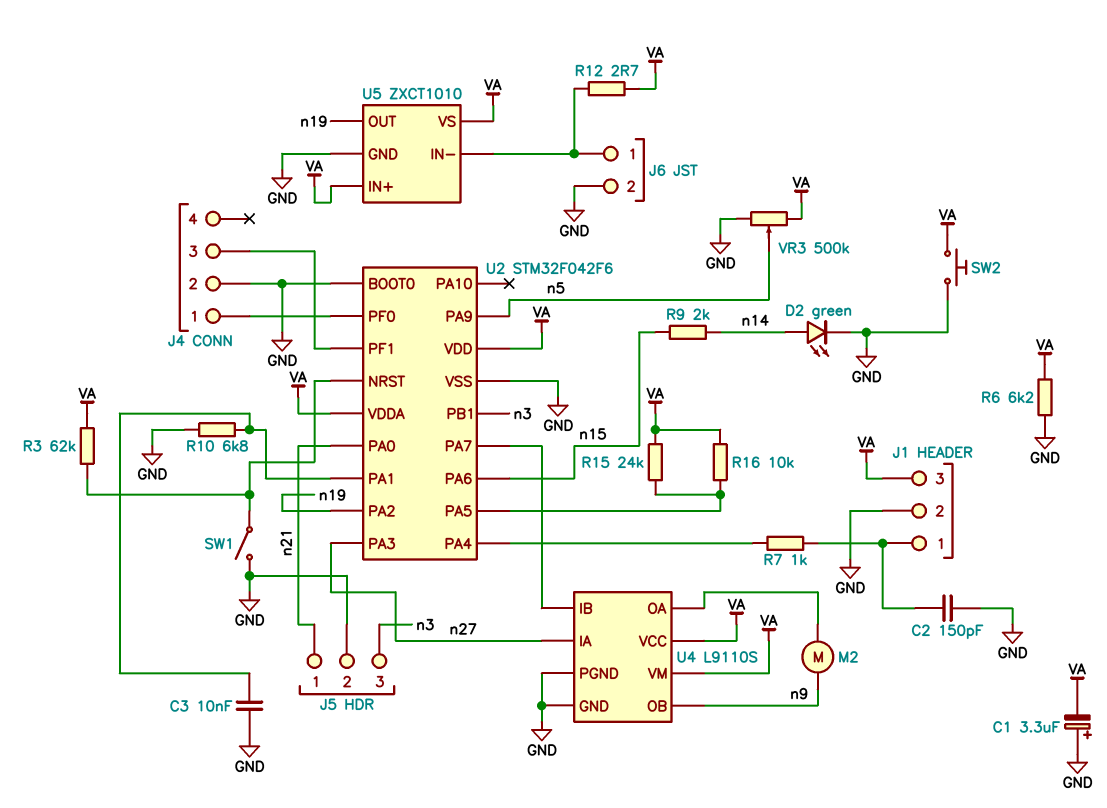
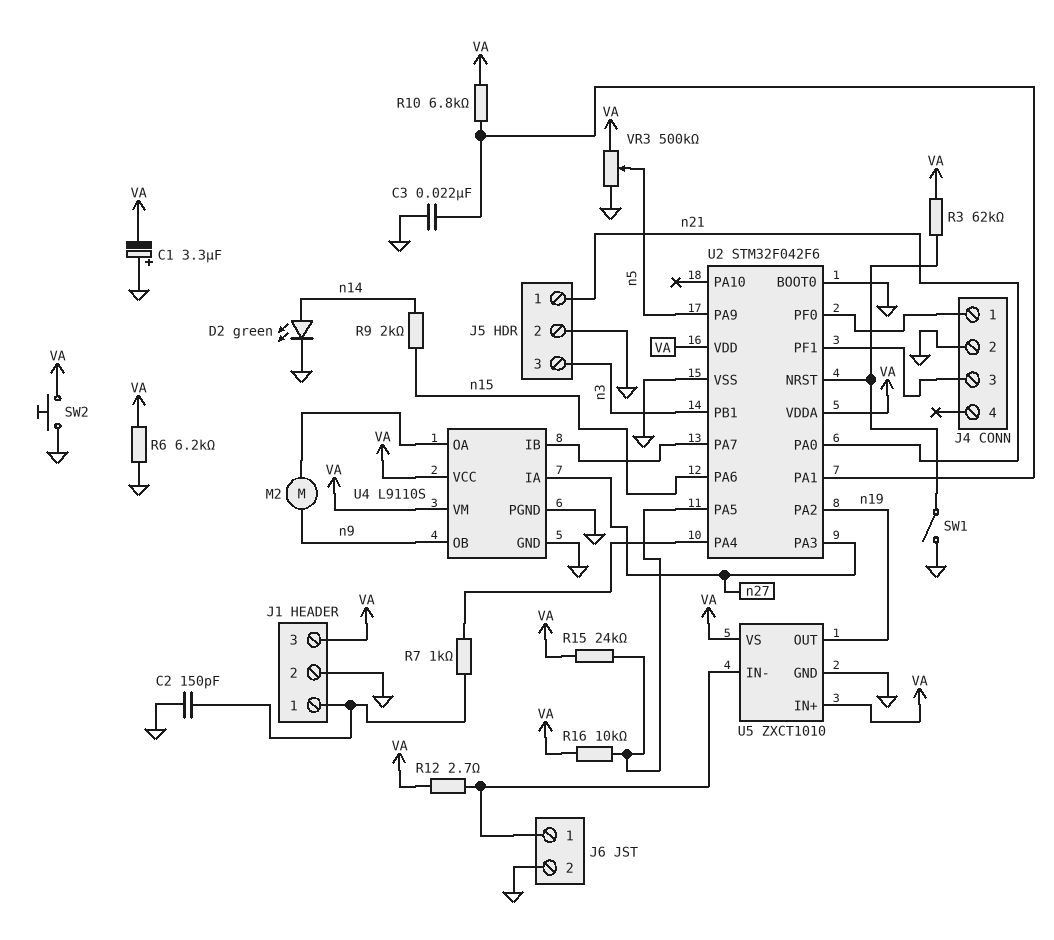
C3: 10nF (GND, U2/PA1) -> 22nF (GND, U2/PA1)
R10: 6.8k (GND, U2/PA1) -> 6.8k (U2/PA1, VA)

